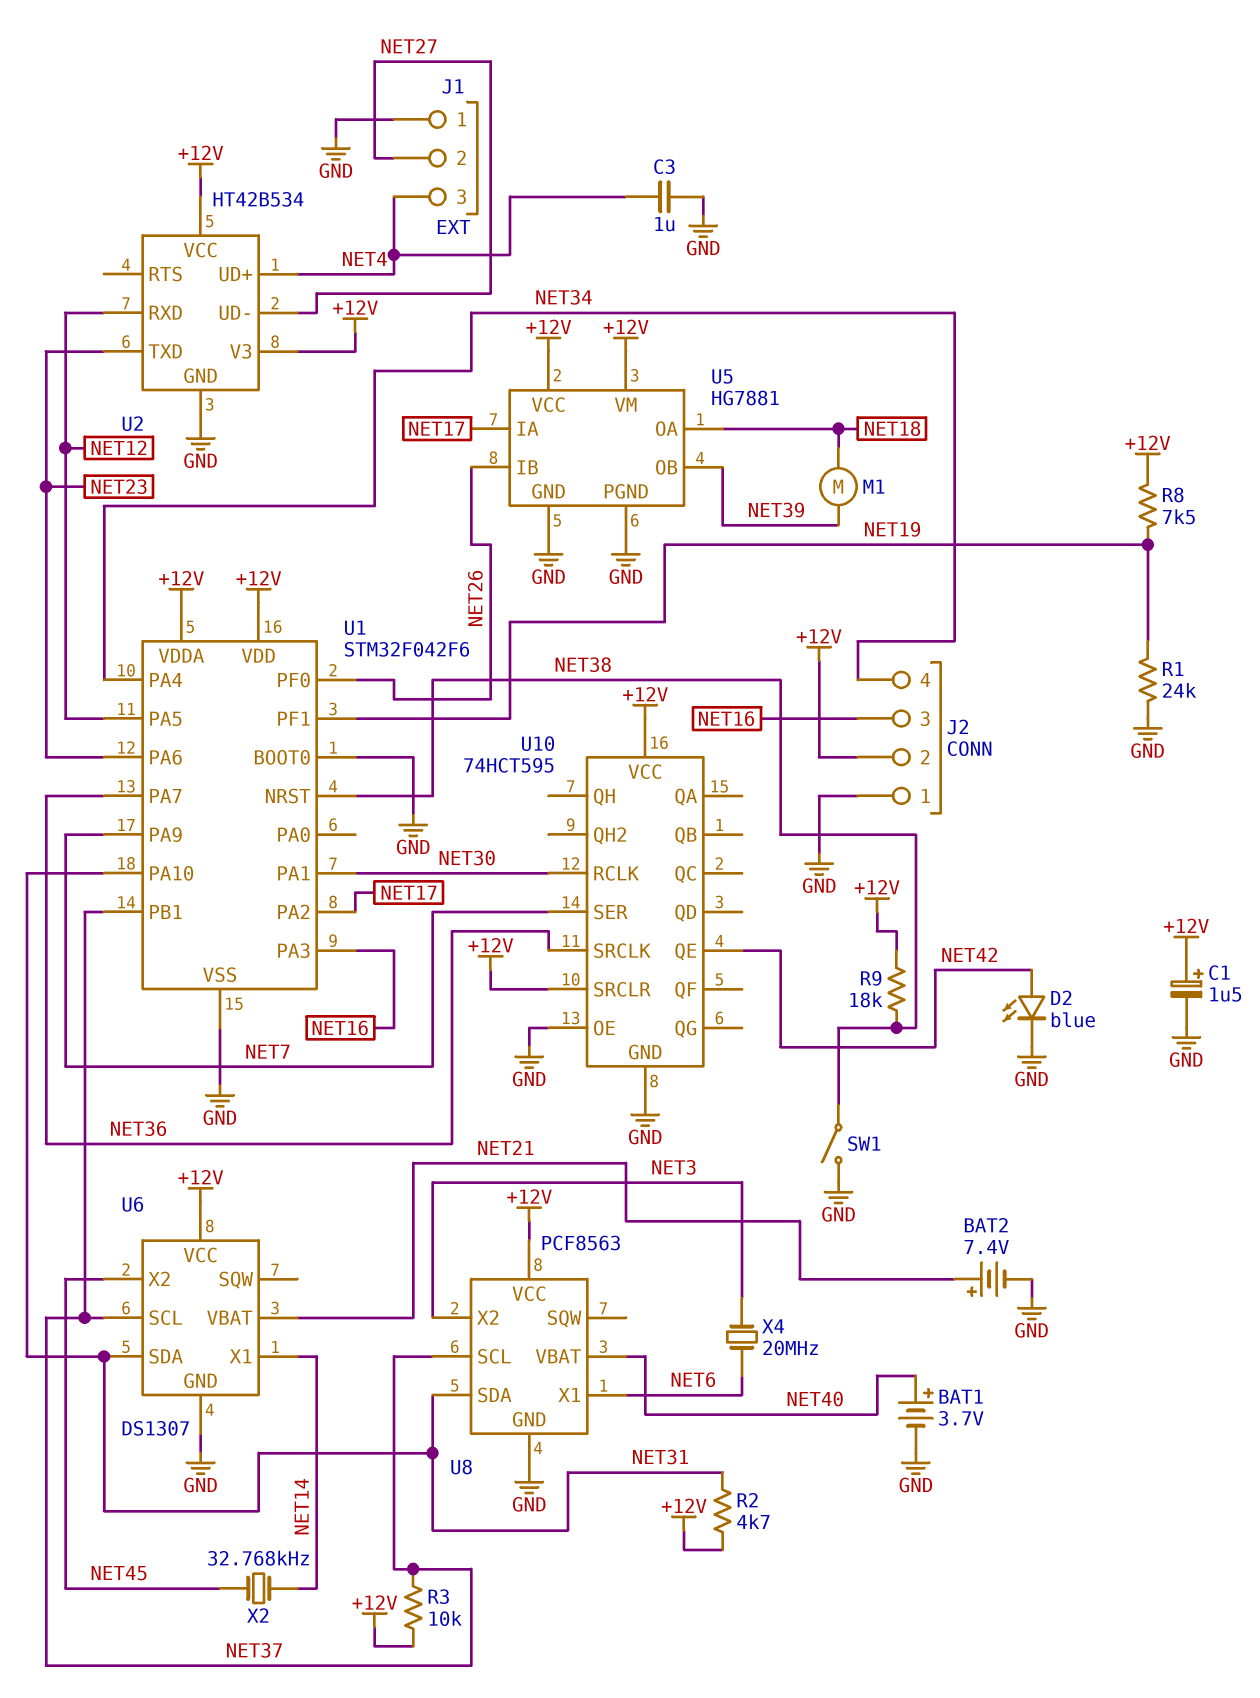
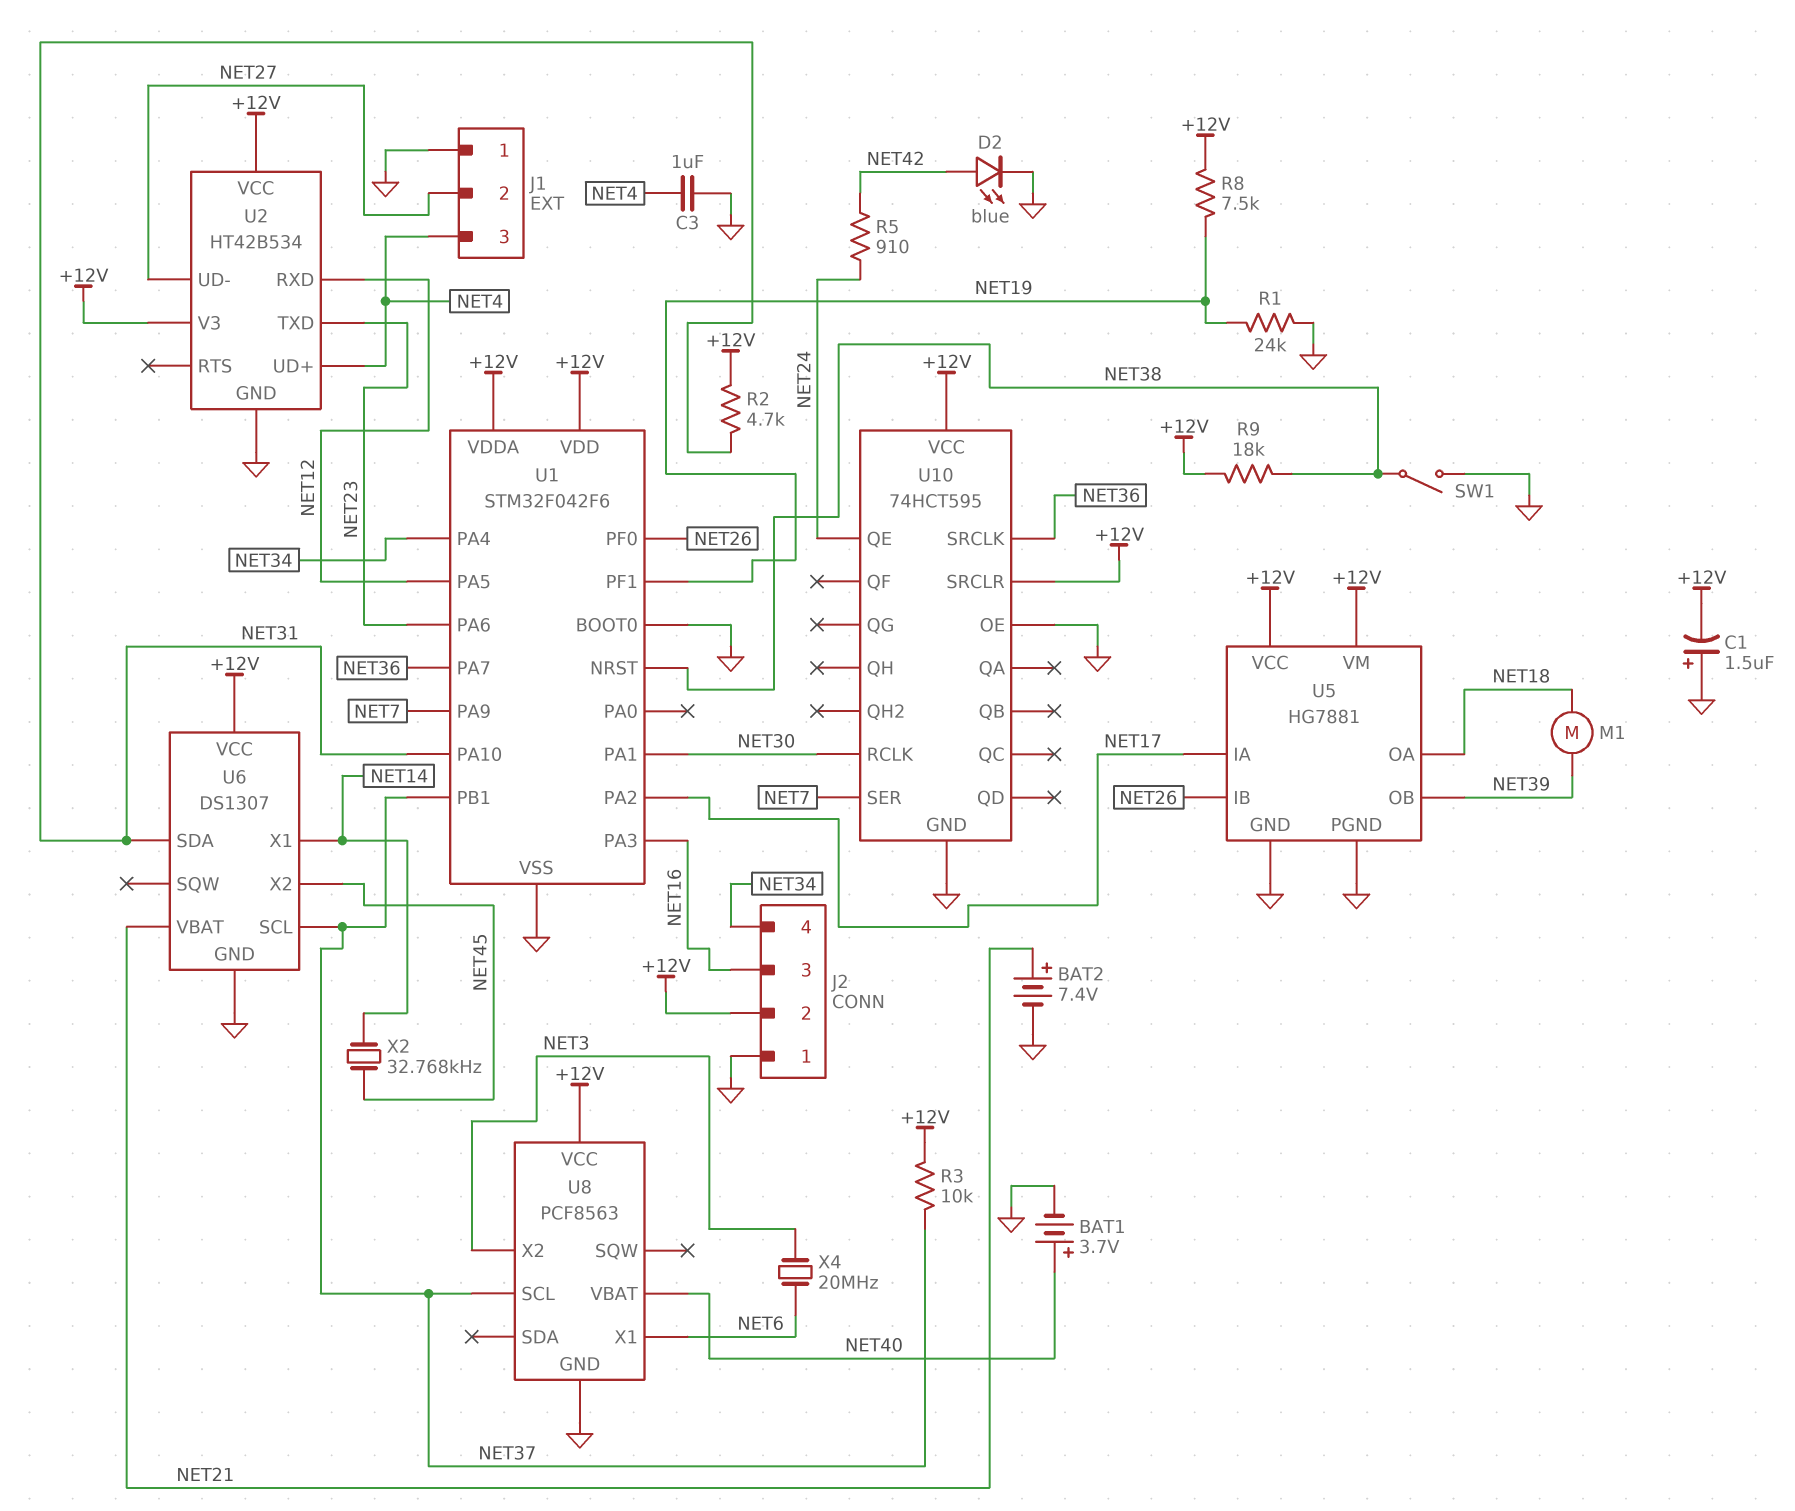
C1: 1.5uF (plus +12V, minus GND) -> 1.5uF (plus GND, minus +12V)
R5: none -> 910 (NET24, NET42)
U8 pin SDA: NET31 -> none
U10 pin QE: NET42 -> NET24

